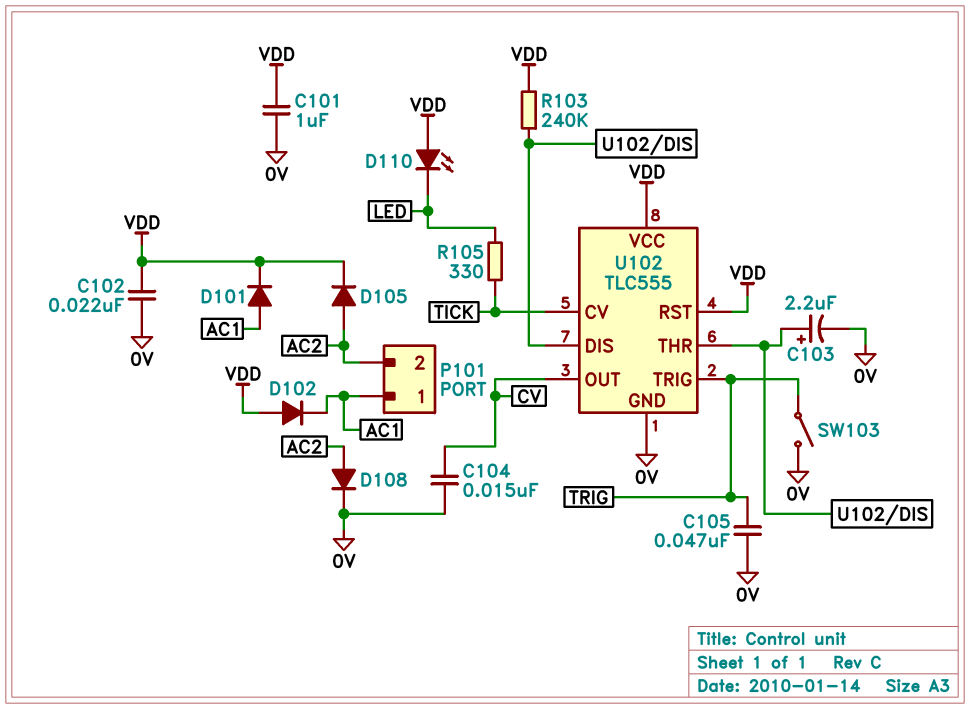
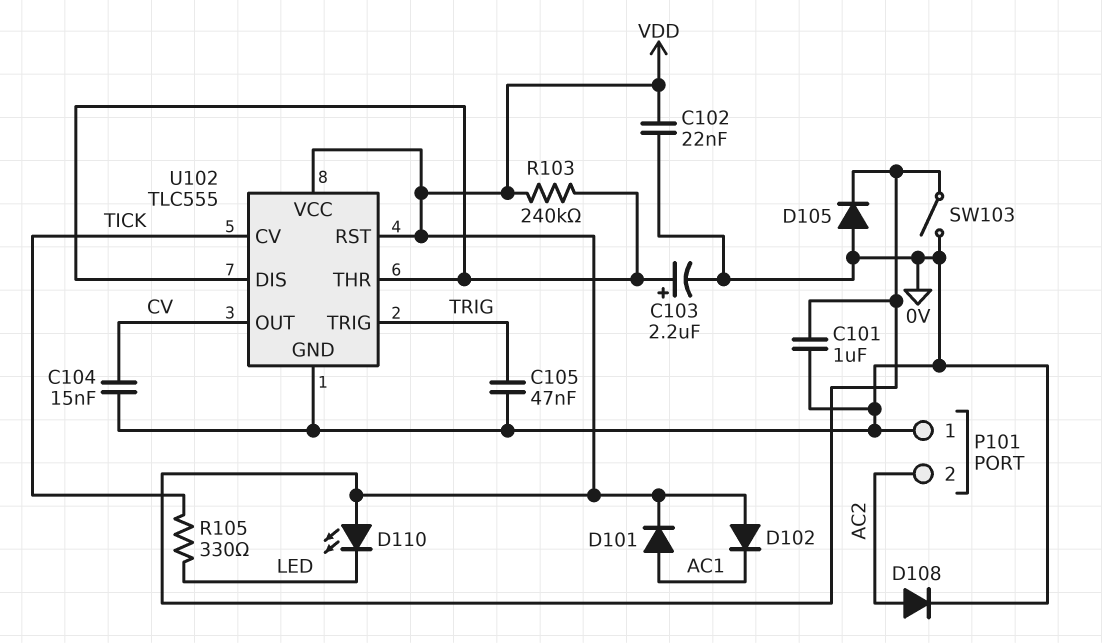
D105: diode (A AC2, K VDD) -> diode (A 0V, K VDD)
P101 pin 1: AC1 -> 0V
SW103: switch (0V, TRIG) -> switch (0V, VDD)

